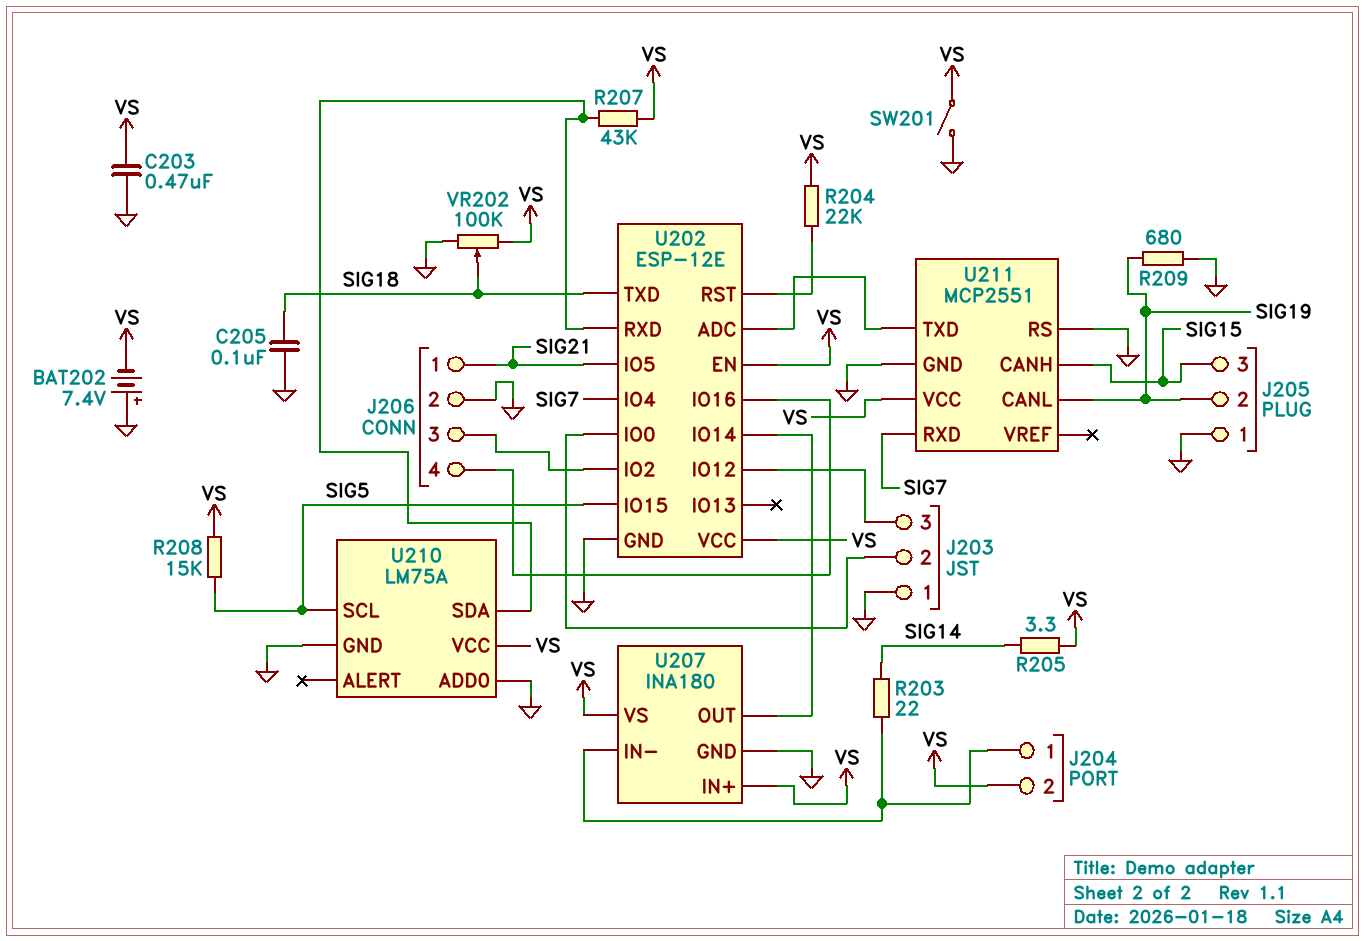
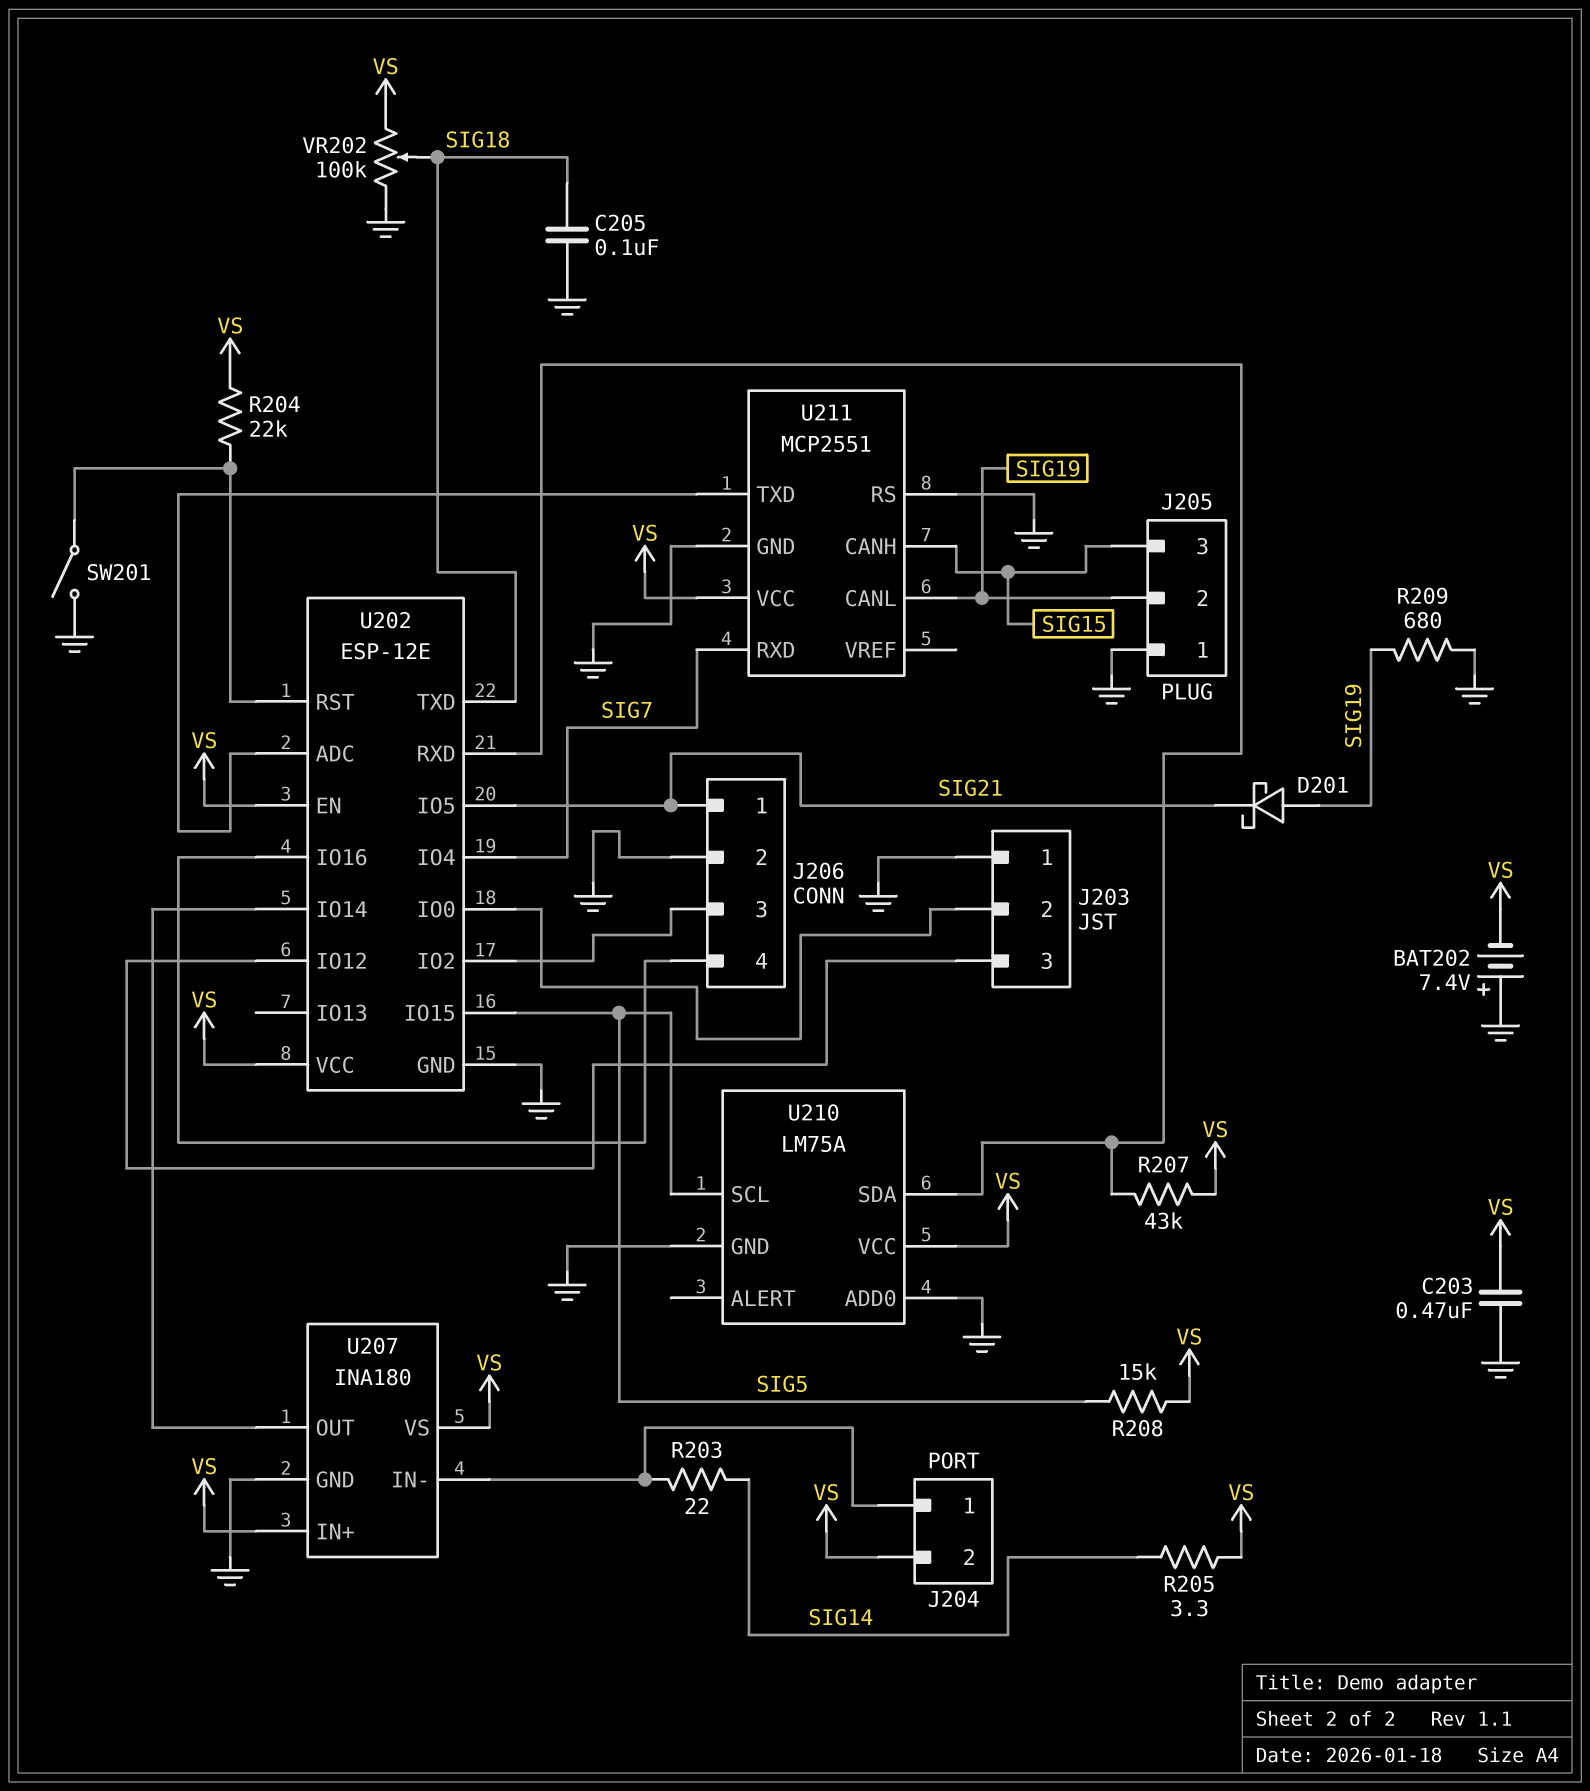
D201: none -> schottky (A SIG19, K SIG21)
SW201: switch (GND, VS) -> switch (GND, U202/RST)

